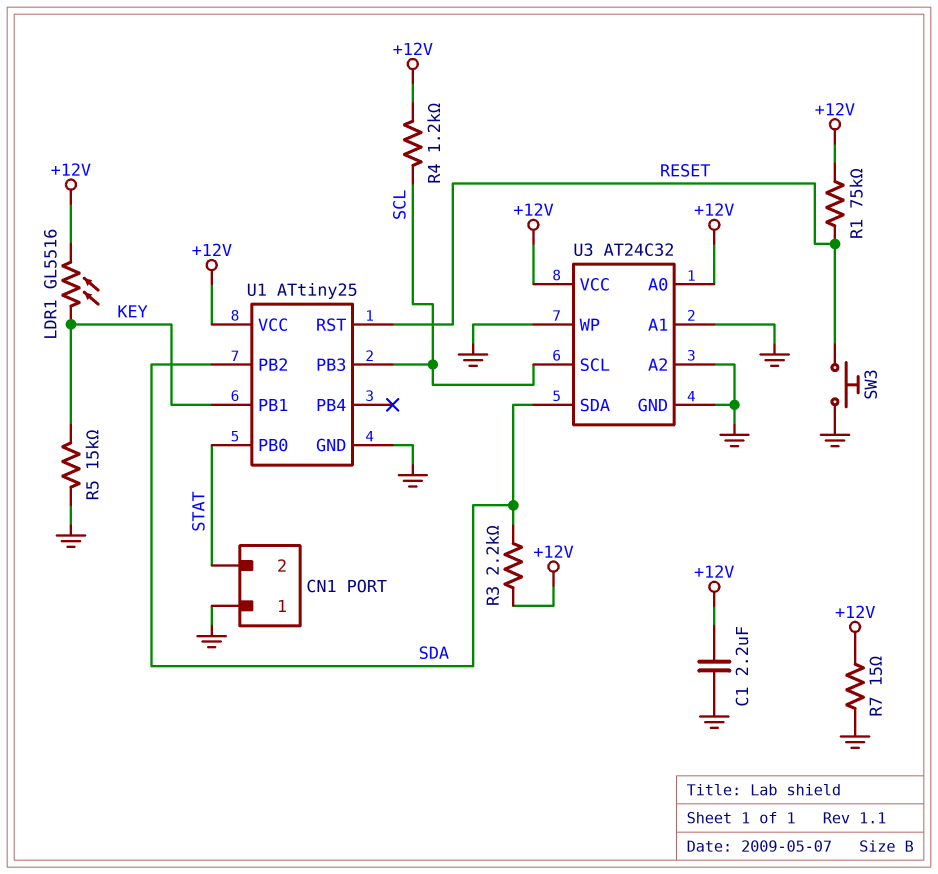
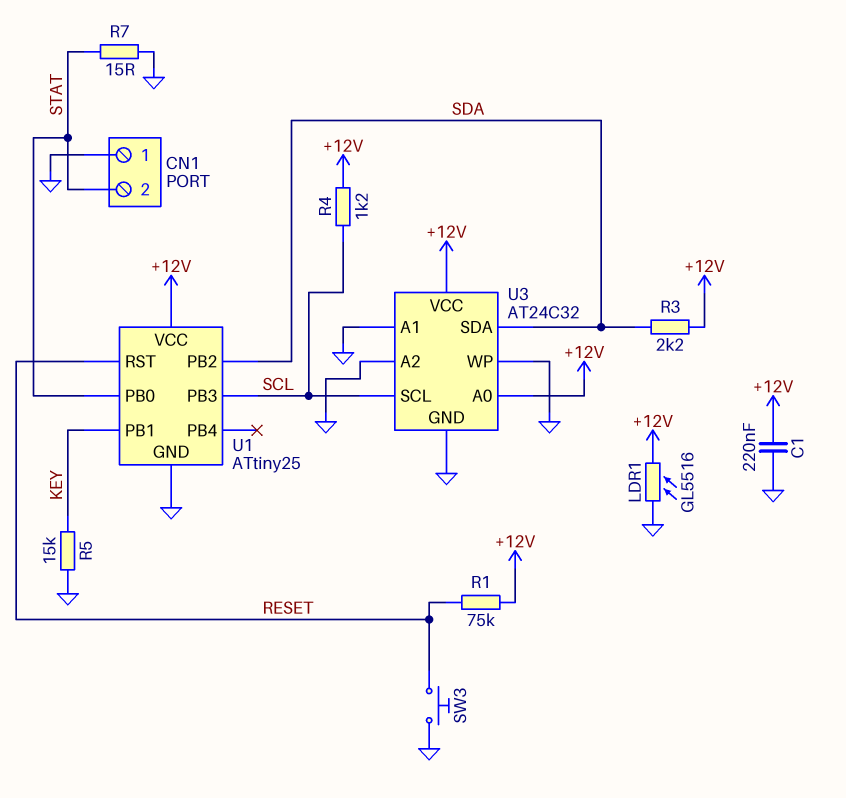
C1: 2.2uF (+12V, GND) -> 220nF (+12V, GND)
LDR1: GL5516 (+12V, KEY) -> GL5516 (+12V, GND)
R7: 15 (+12V, GND) -> 15 (GND, STAT)

